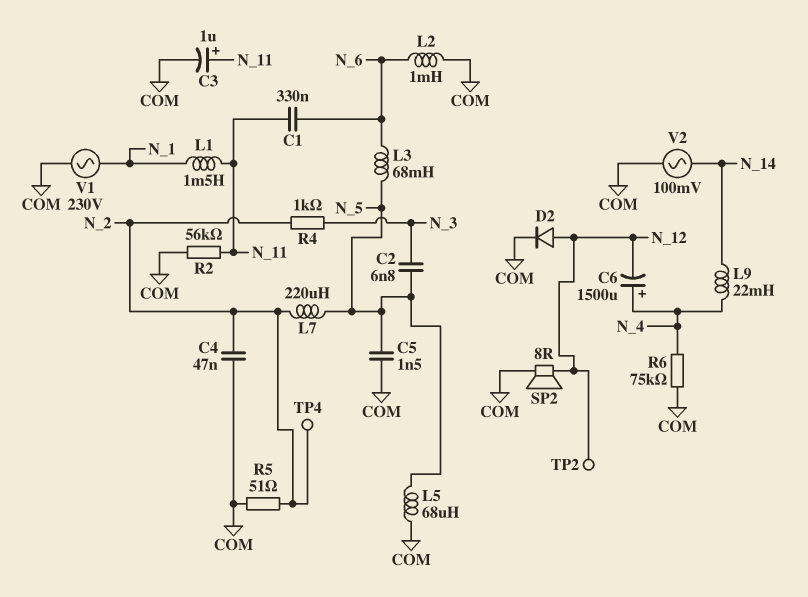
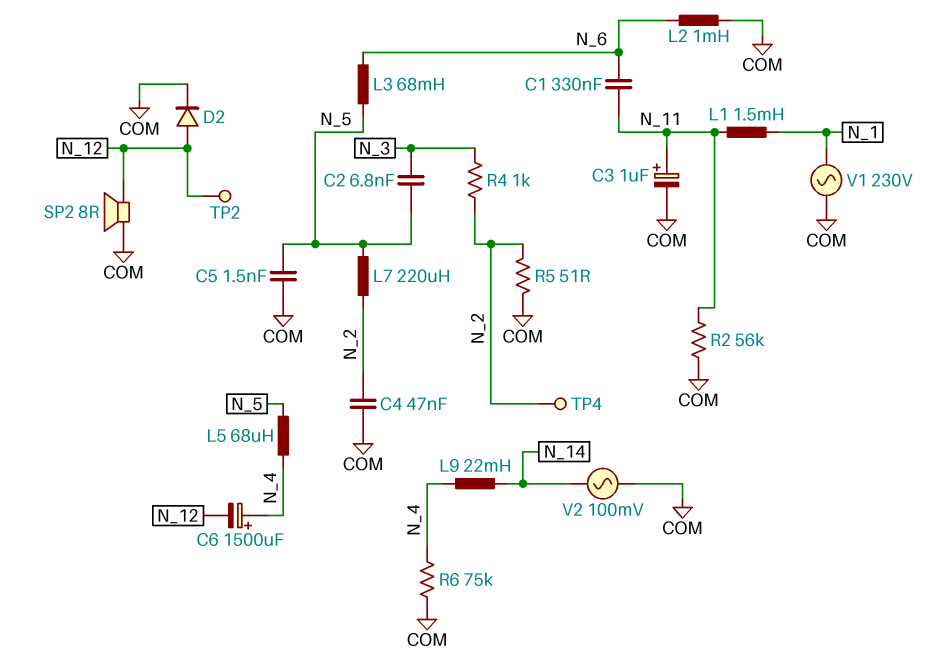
L5: 68uH (COM, N_5) -> 68uH (N_4, N_5)

